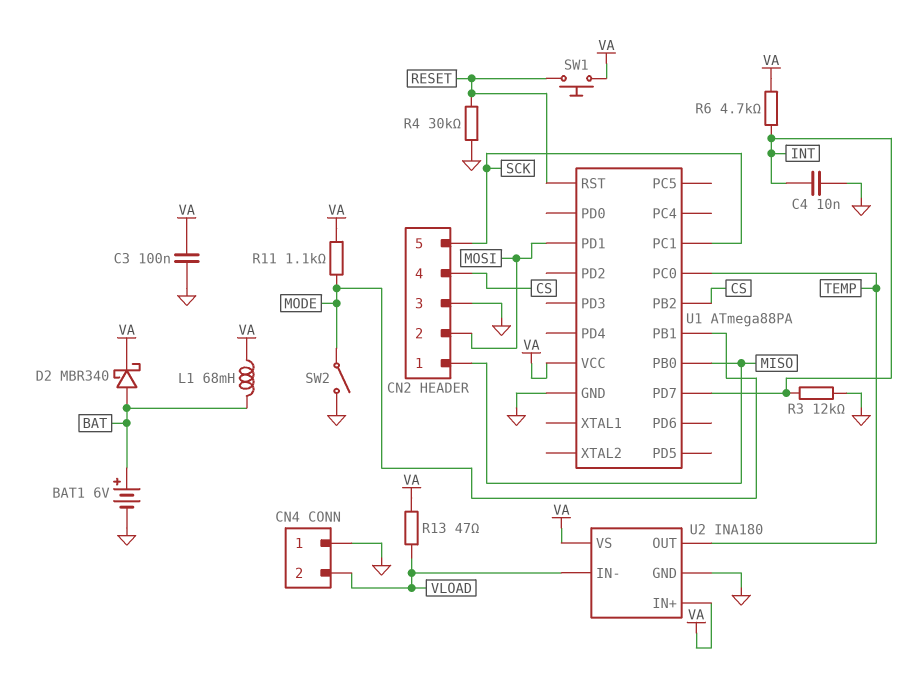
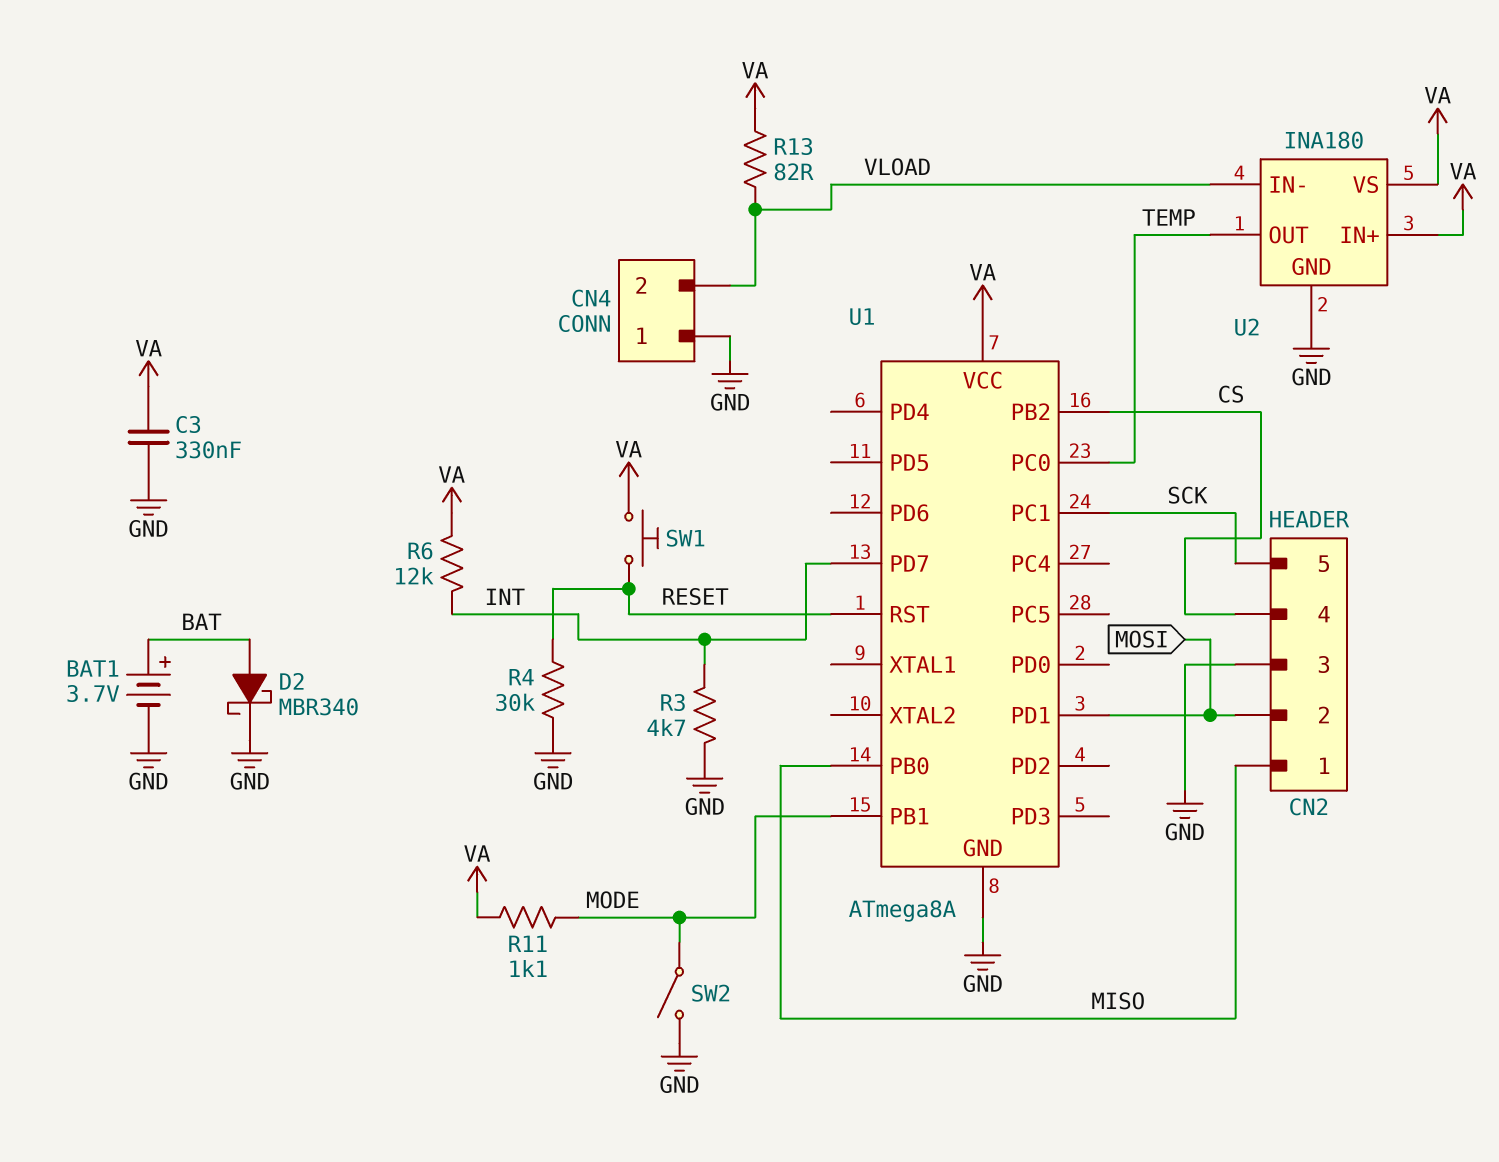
BAT1: 6V (plus BAT, minus GND) -> 3.7V (plus BAT, minus GND)
C3: 100nF (GND, VA) -> 330nF (GND, VA)
C4: 10nF (GND, INT) -> none
D2: schottky MBR340 (A BAT, K VA) -> schottky MBR340 (A BAT, K GND)
L1: 68mH (BAT, VA) -> none
R3: 12k (GND, INT) -> 4.7k (GND, INT)
R6: 4.7k (INT, VA) -> 12k (INT, VA)
R13: 47 (VA, VLOAD) -> 82 (VA, VLOAD)
U1: ATmega88PA -> ATmega8A

